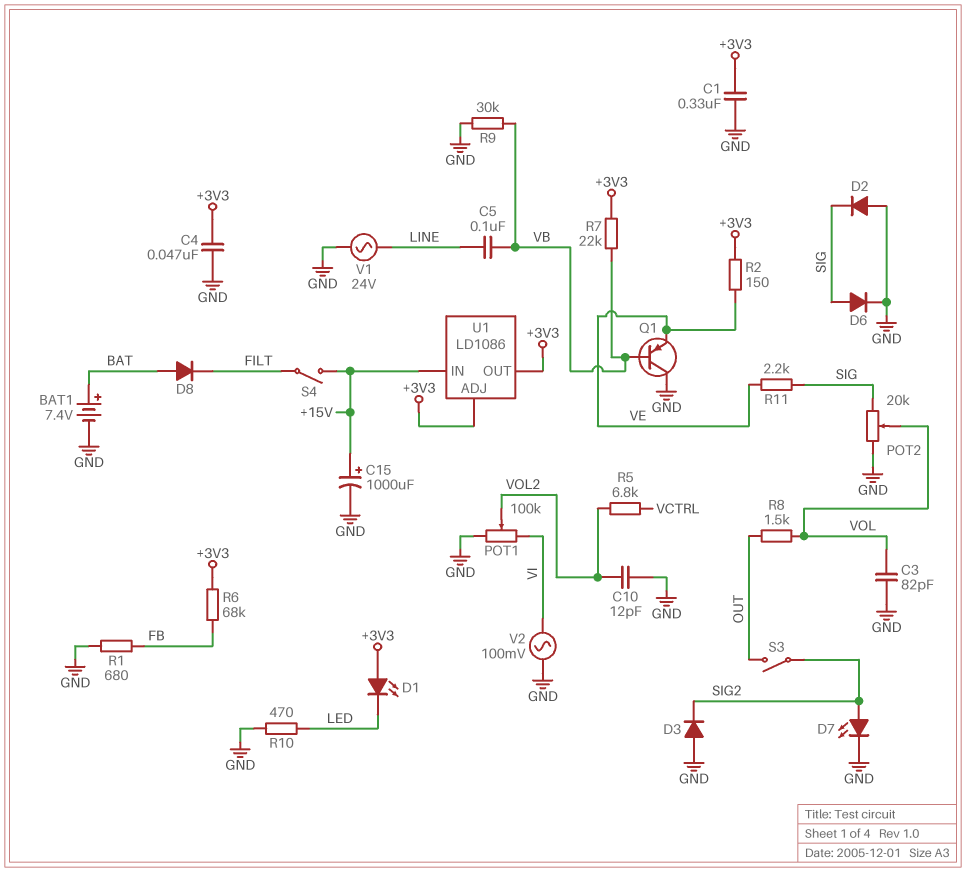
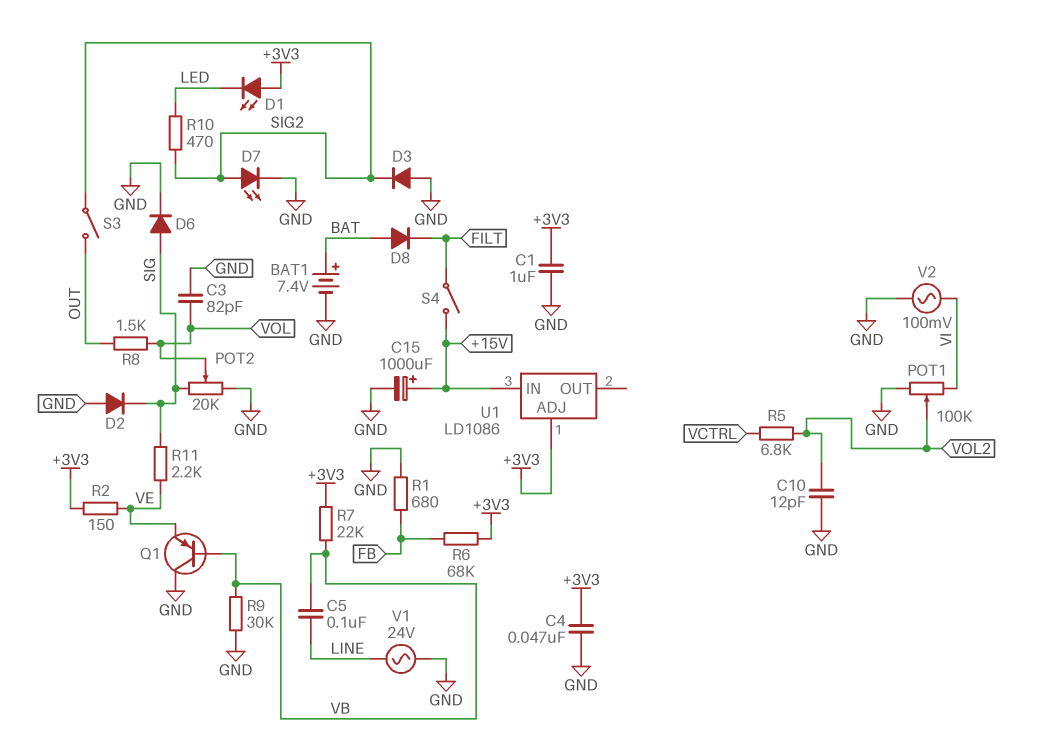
C1: 330nF (+3V3, GND) -> 1uF (+3V3, GND)
R10: 470 (GND, LED) -> 470 (LED, SIG2)
U1 pin OUT: +3V3 -> none

